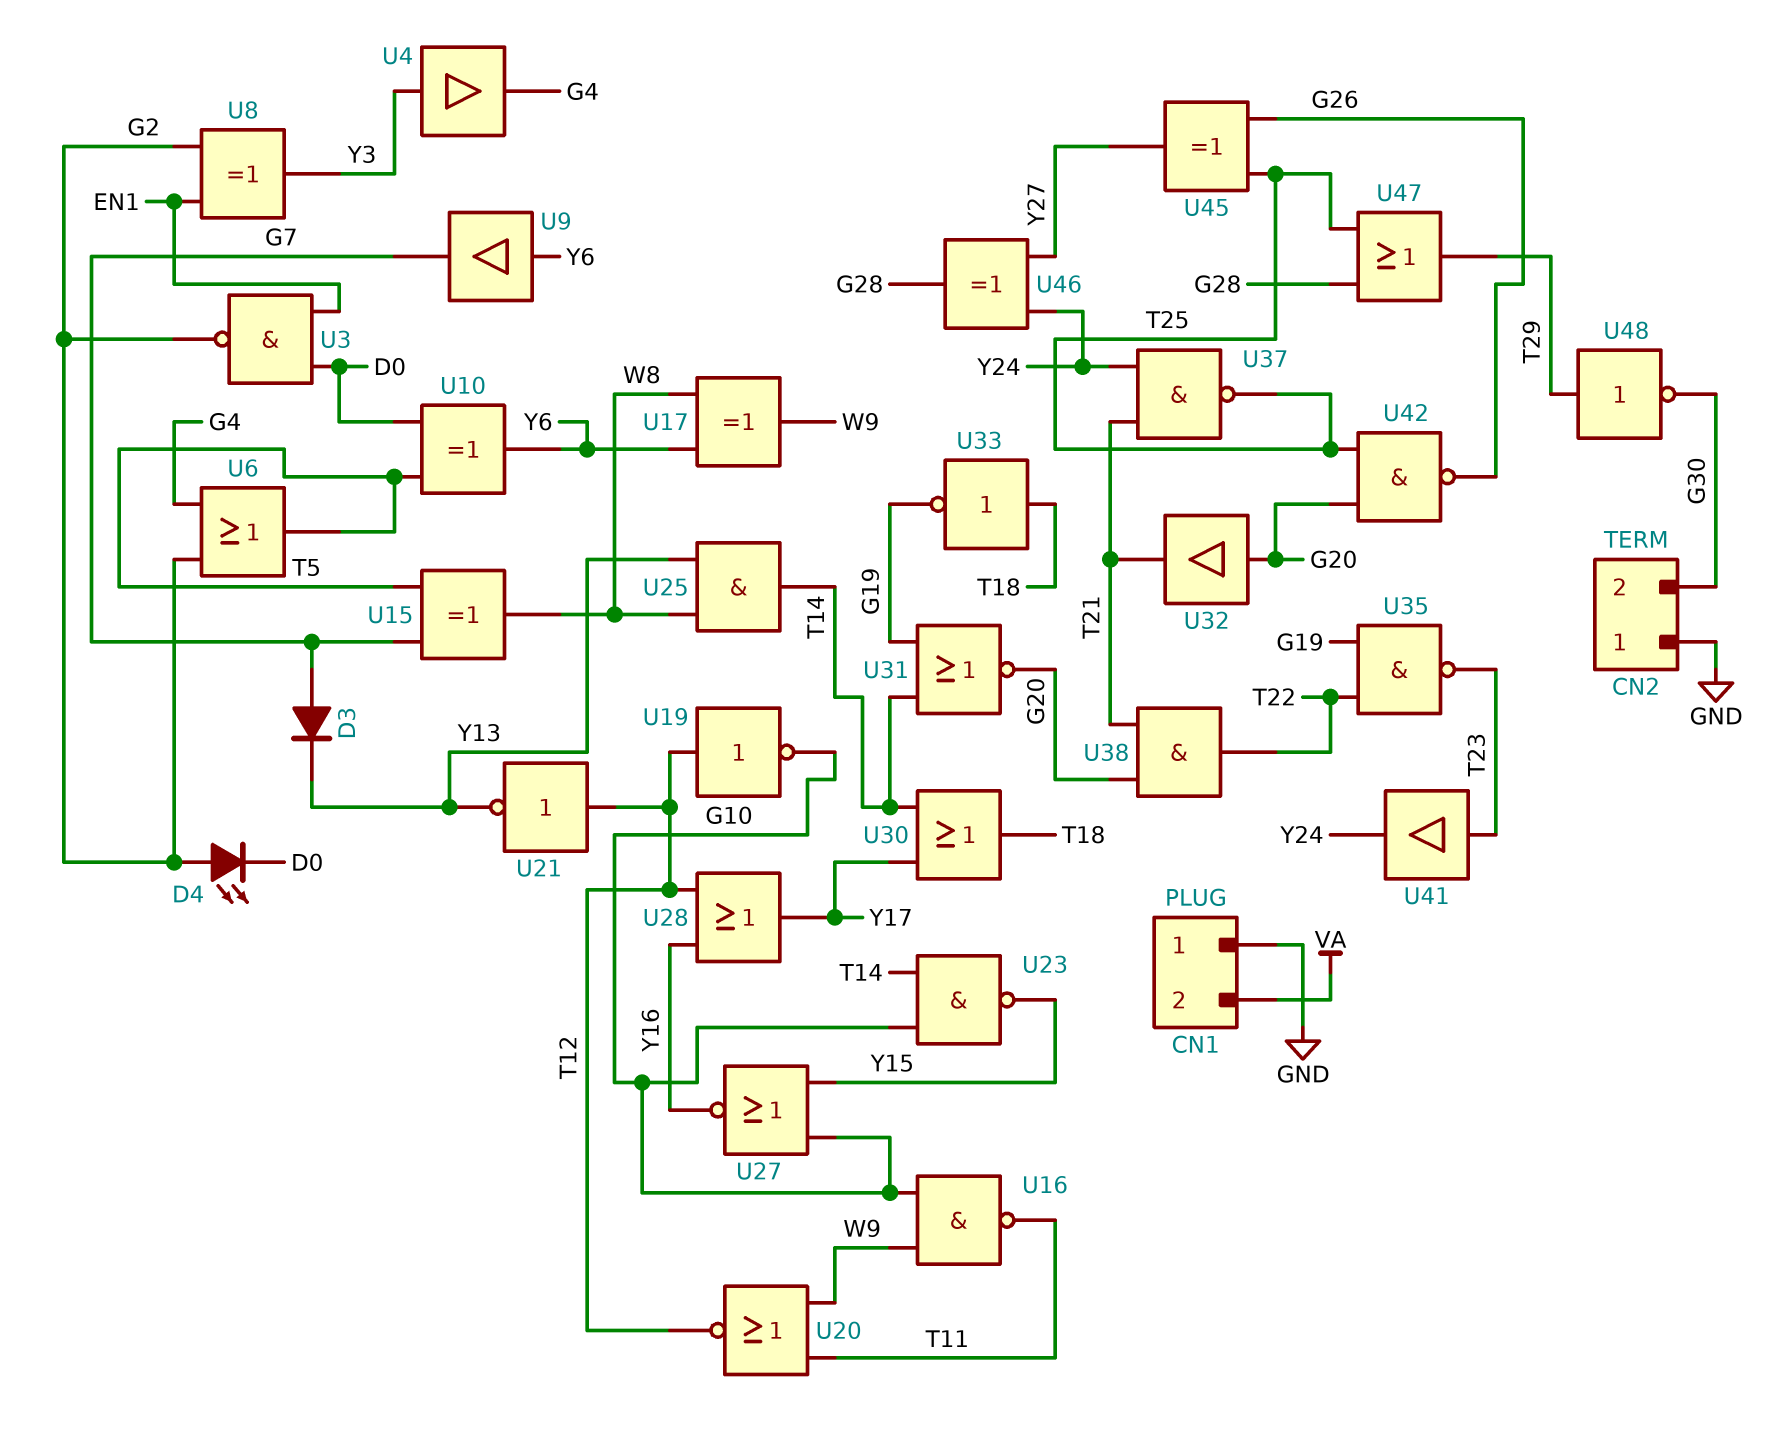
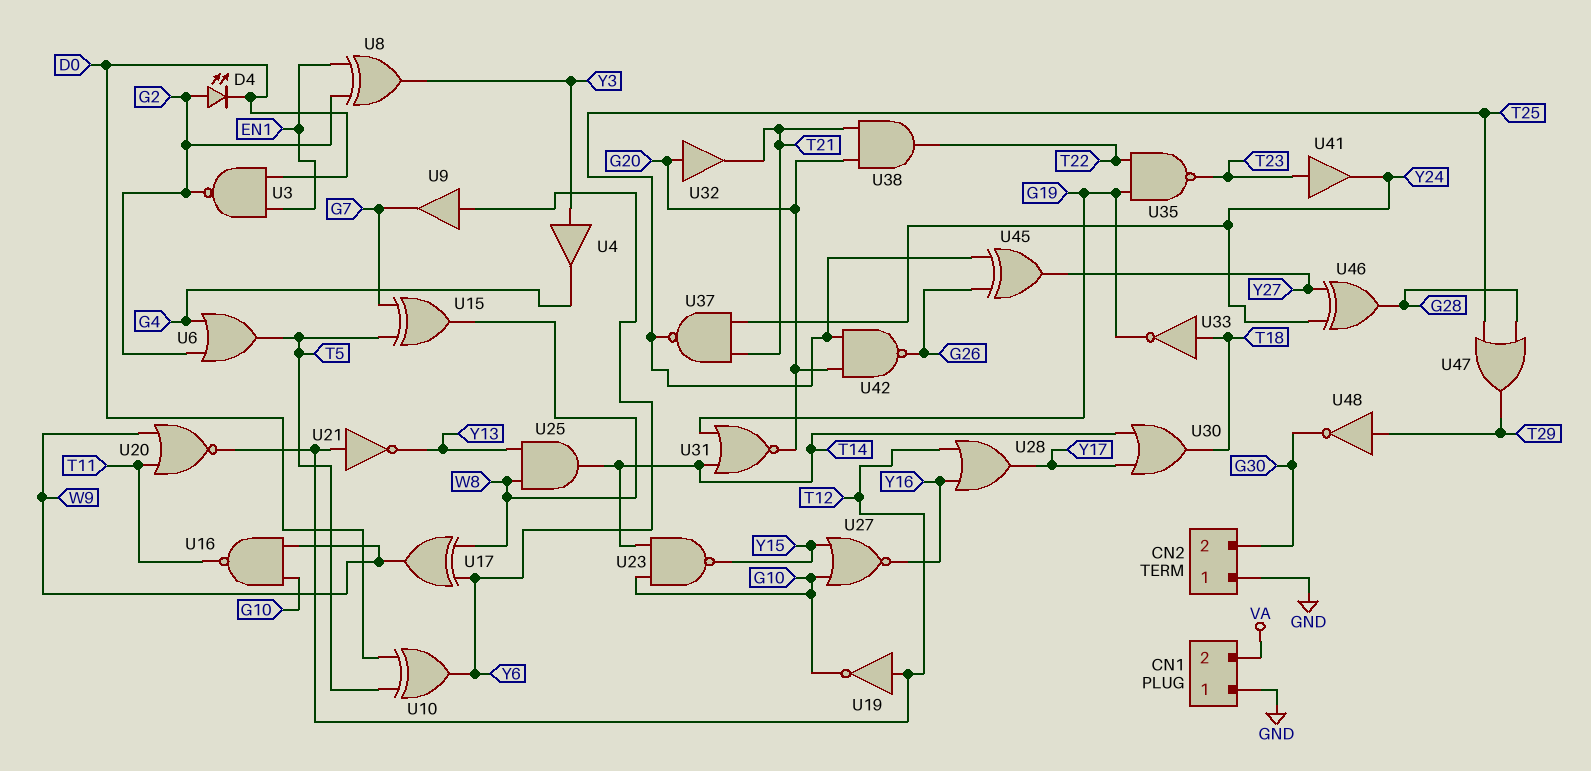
D3: diode (A G7, K Y13) -> none

